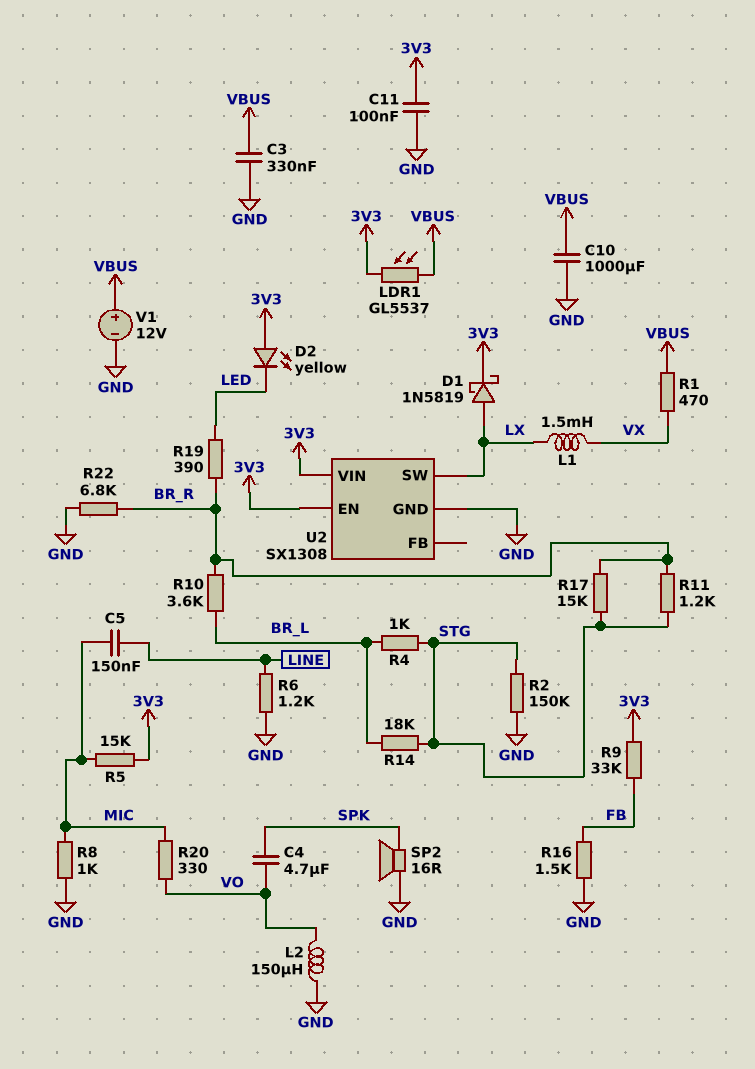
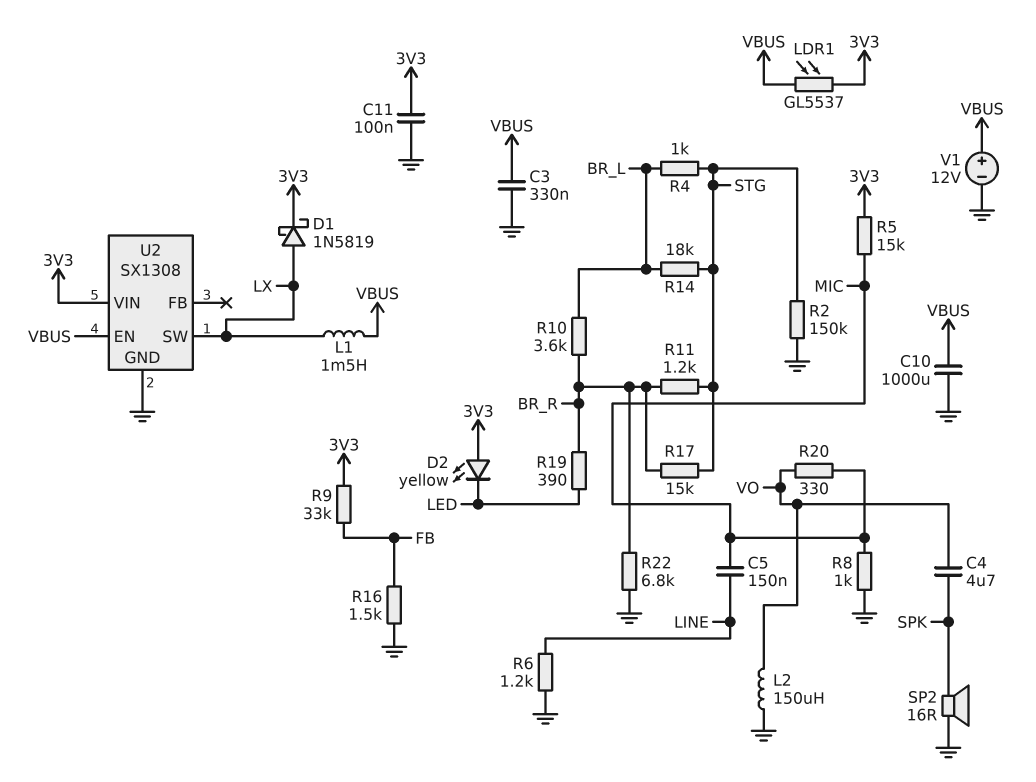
L1: 1.5mH (LX, VX) -> 1.5mH (LX, VBUS)
R1: 470 (VBUS, VX) -> none
U2 pin EN: 3V3 -> VBUS

